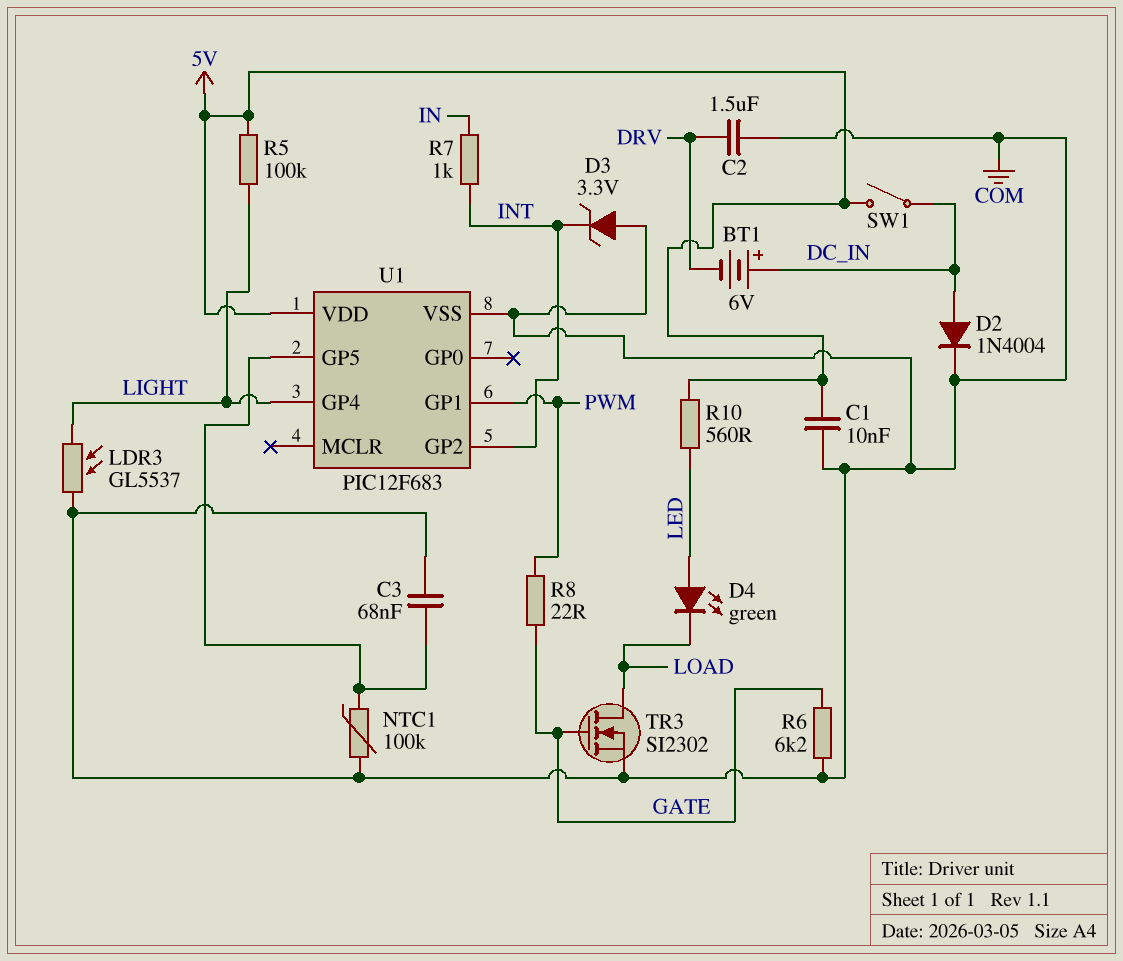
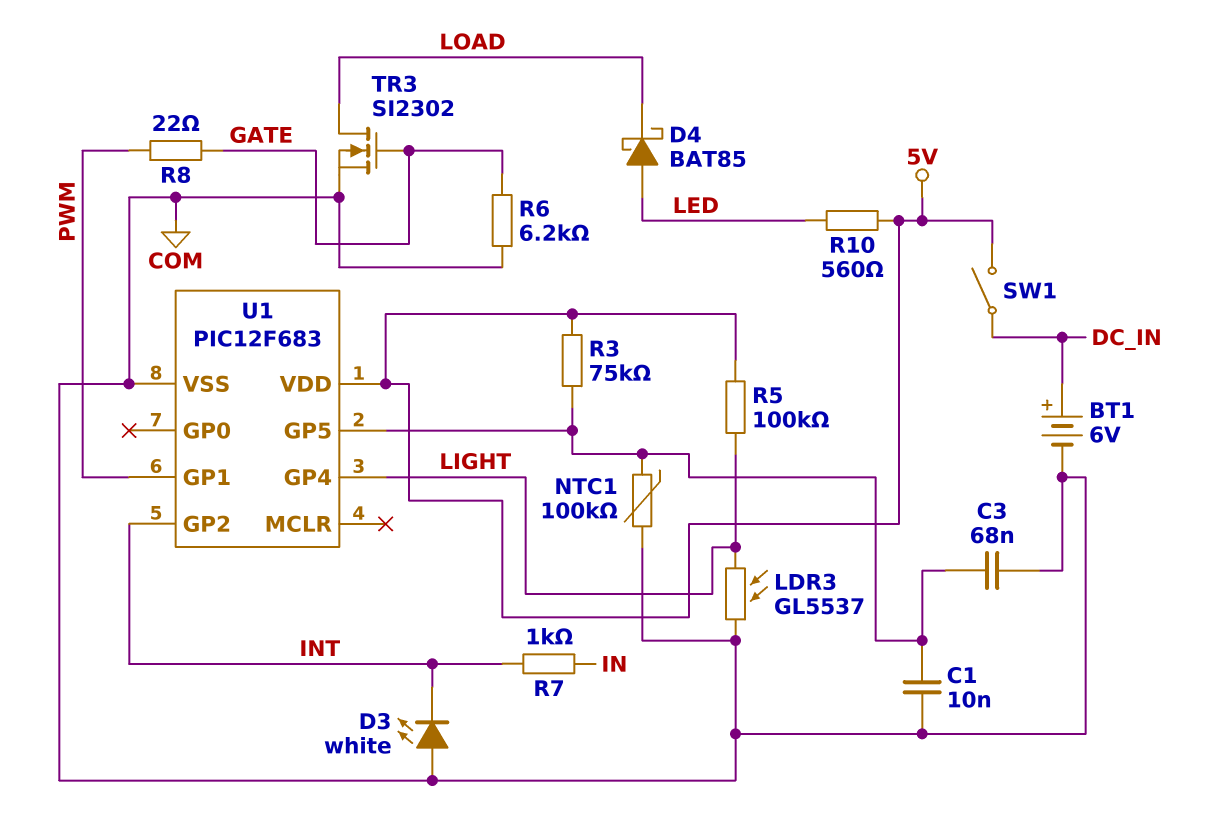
BT1: 6V (plus DC_IN, minus DRV) -> 6V (plus DC_IN, minus COM)
C1: 10nF (5V, COM) -> 10nF (COM, U1/GP5)
C2: 1.5uF (COM, DRV) -> none
D2: diode 1N4004 (A DC_IN, K COM) -> none
D3: zener 3.3V (A COM, K INT) -> LED white (A COM, K INT)
D4: LED green (A LED, K LOAD) -> schottky BAT85 (A LED, K LOAD)
R3: none -> 75k (5V, U1/GP5)

